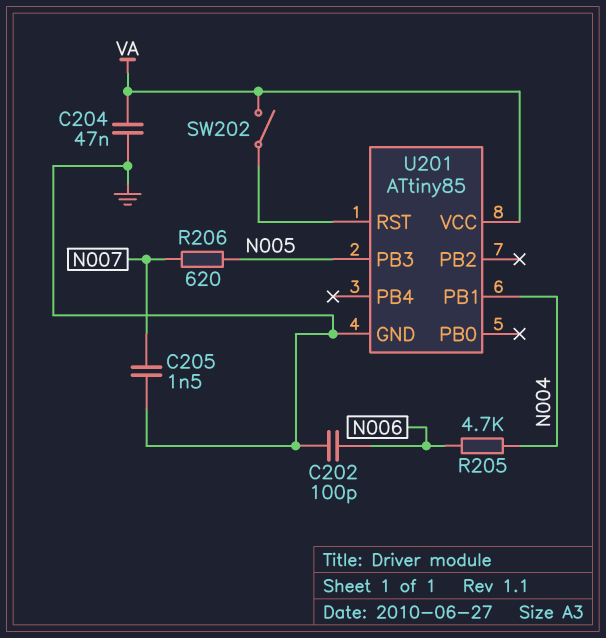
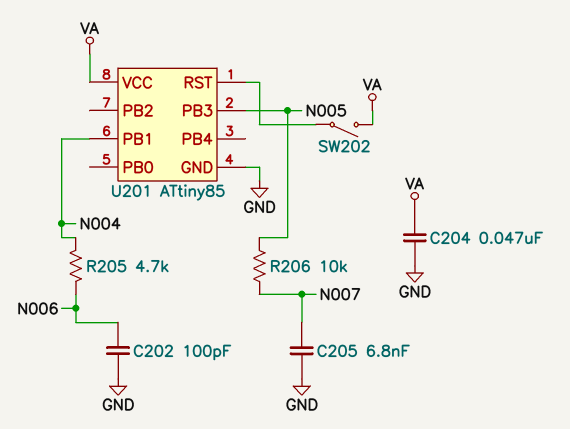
C205: 1.5nF (GND, N007) -> 6.8nF (GND, N007)
R206: 620 (N005, N007) -> 10k (N005, N007)

